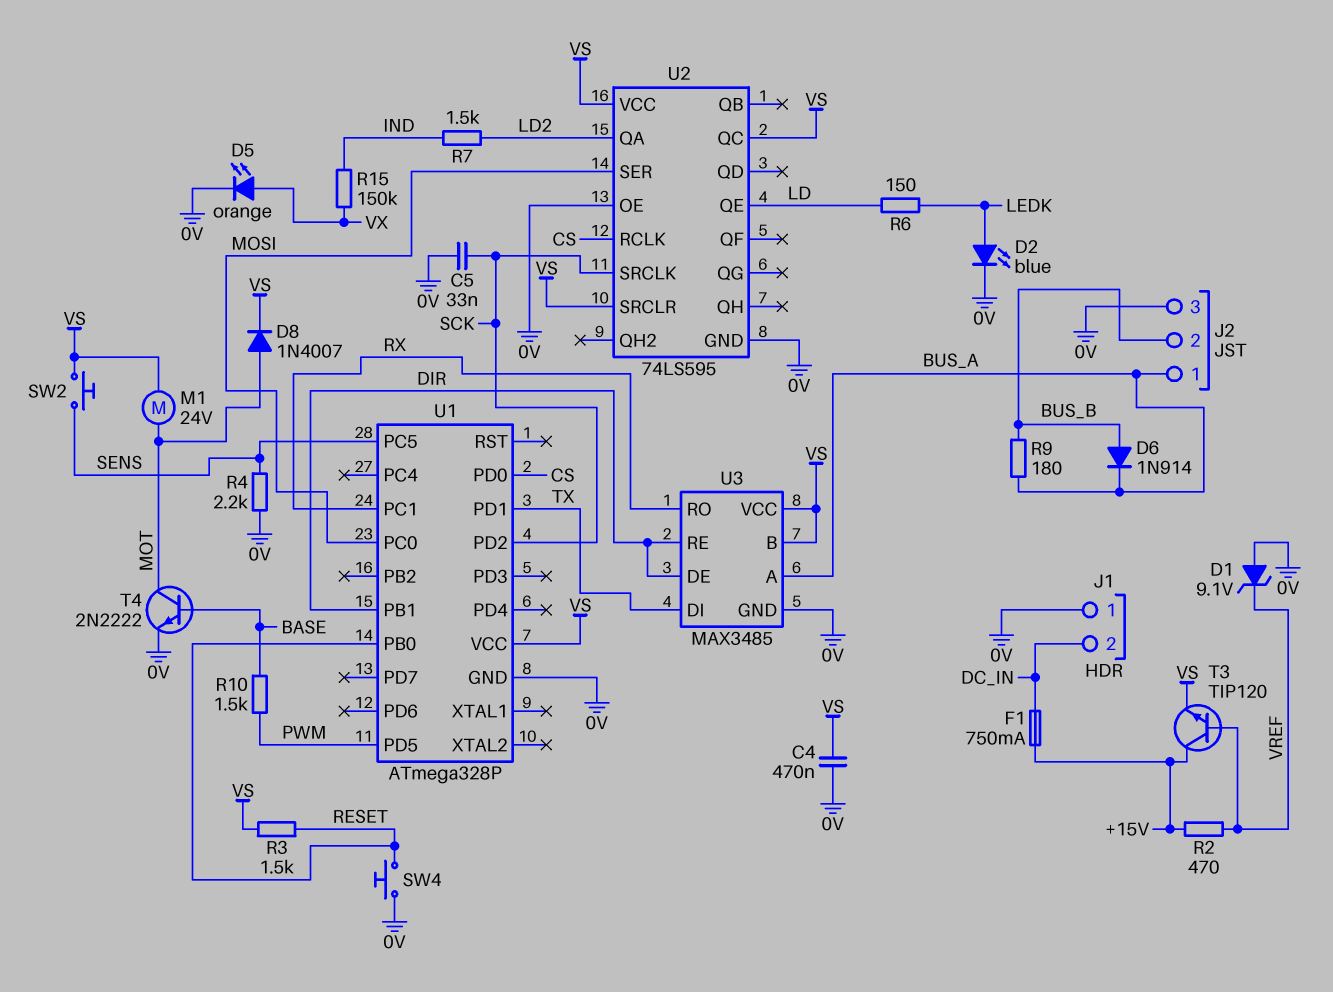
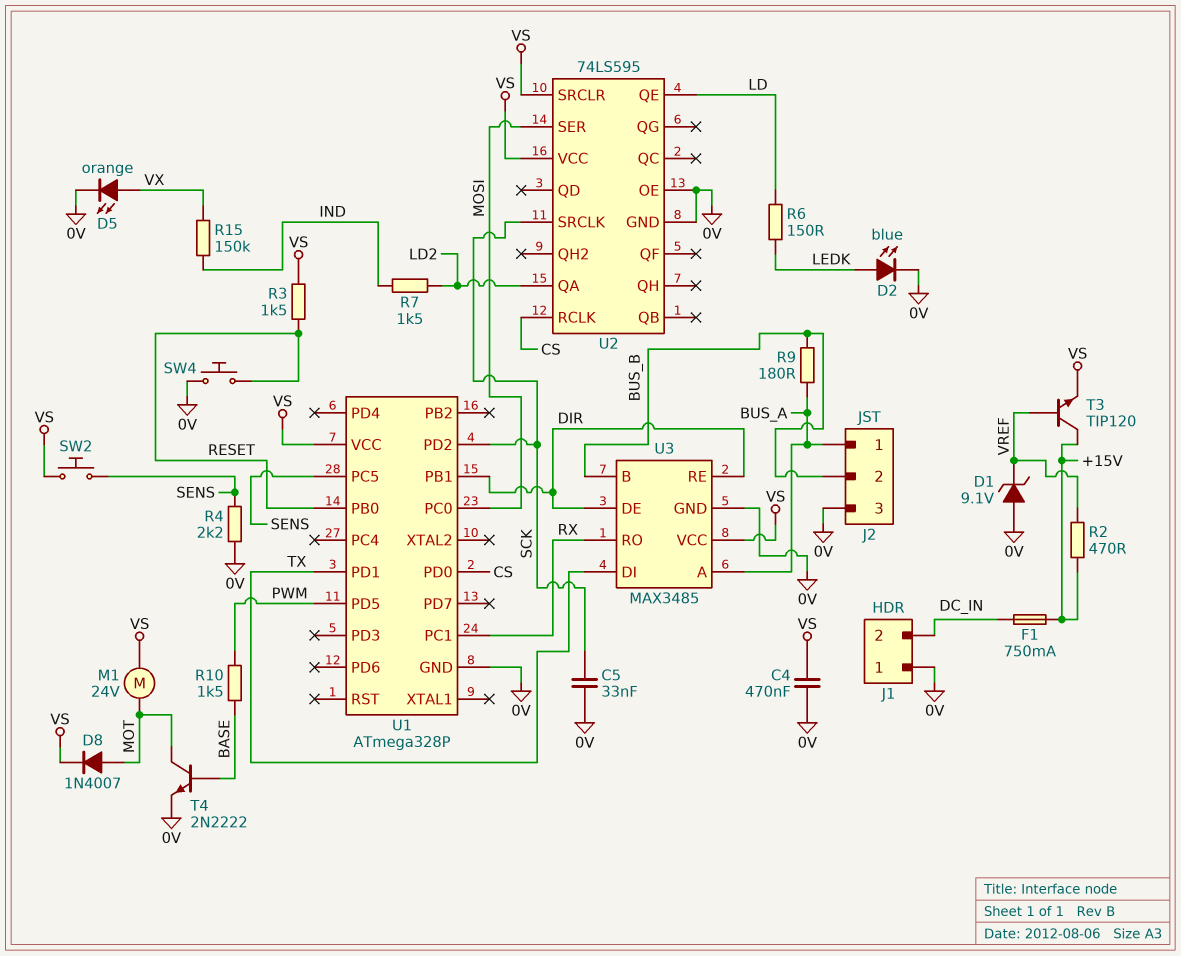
D6: diode 1N914 (A BUS_B, K BUS_A) -> none
U2 pin QC: VS -> none
U3 pin B: VS -> BUS_B

